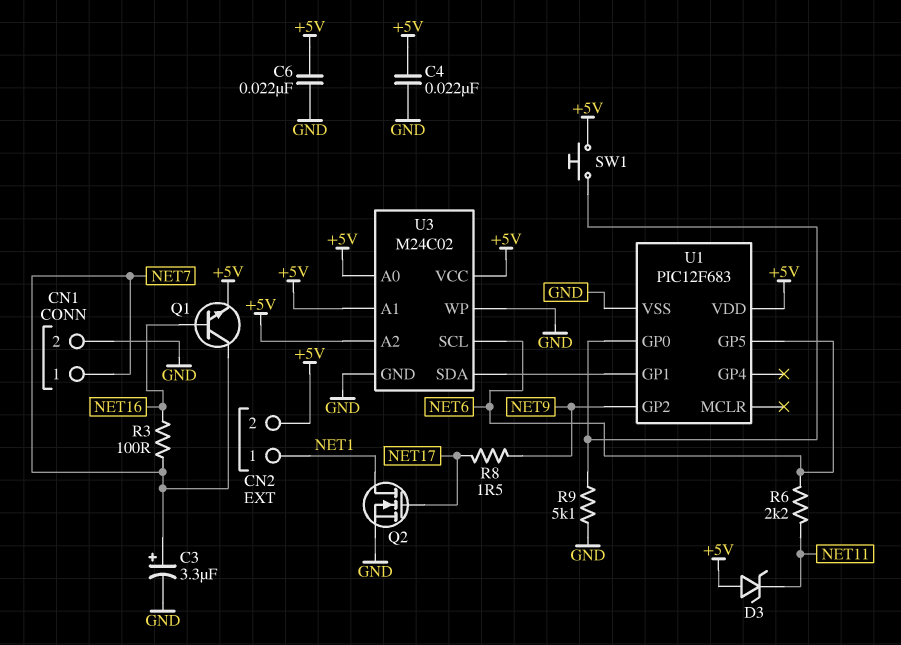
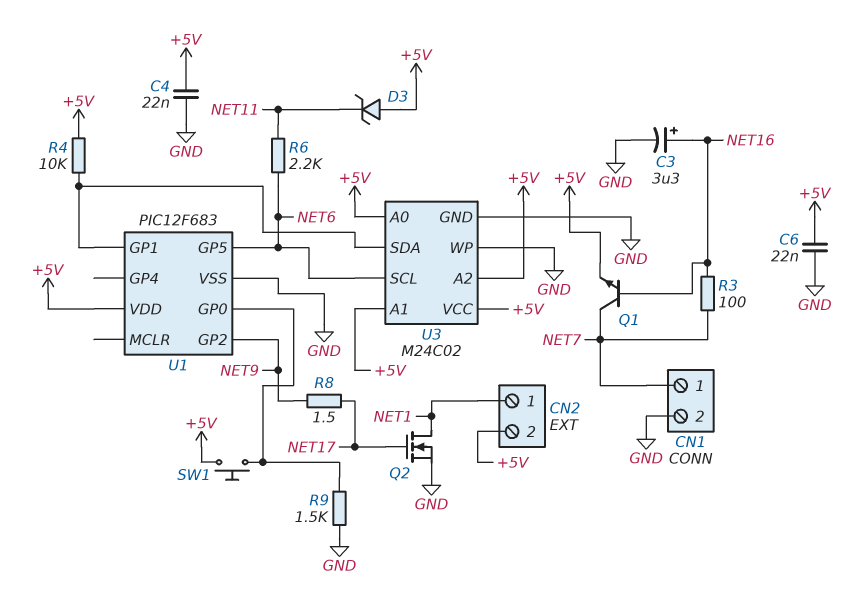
C3: 3.3uF (plus NET7, minus GND) -> 3.3uF (plus NET16, minus GND)
R4: none -> 10k (+5V, U1/GP1)
R9: 5.1k (GND, U1/GP0) -> 1.5k (GND, U1/GP0)

